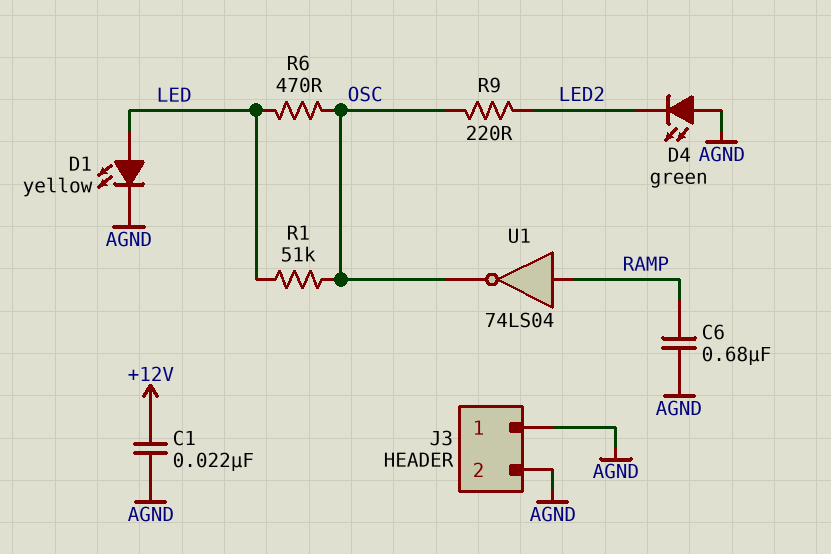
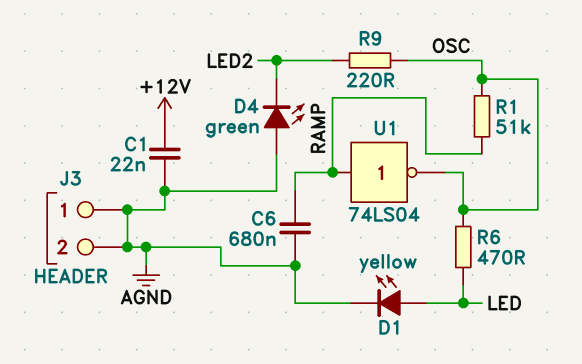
R1: 51k (LED, OSC) -> 51k (OSC, RAMP)

